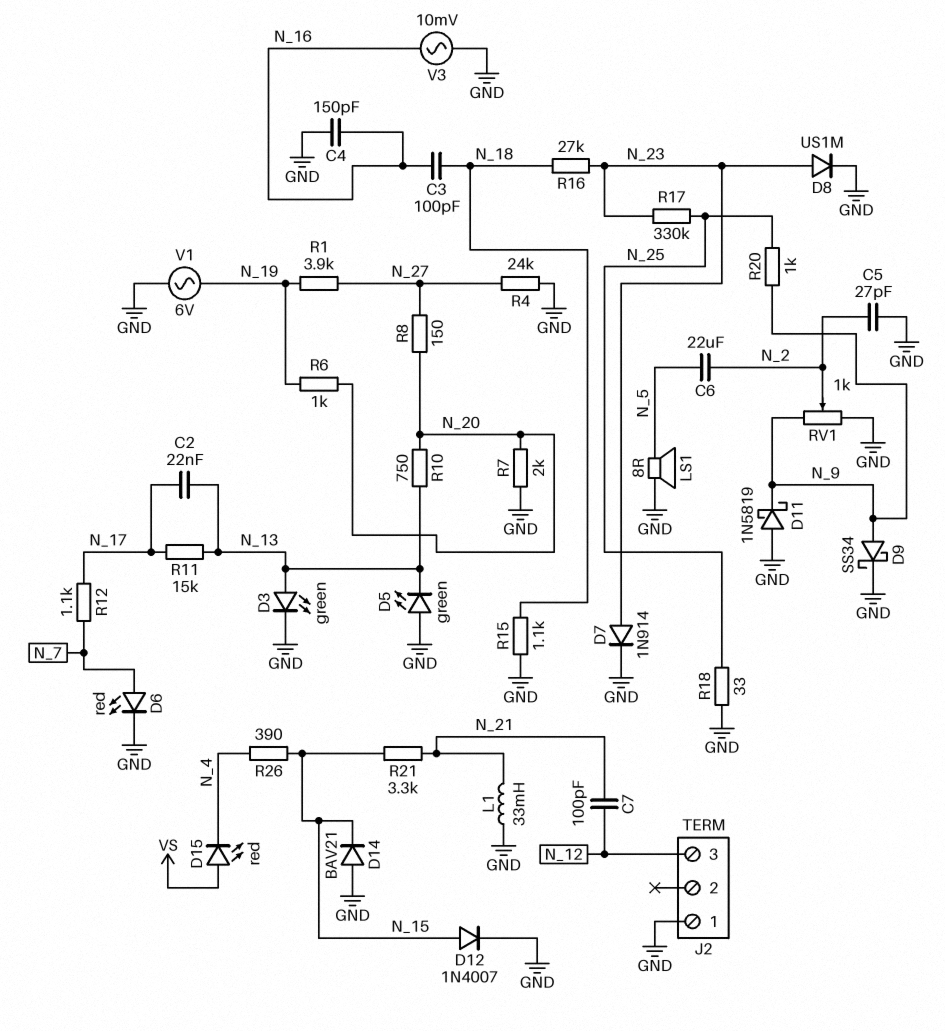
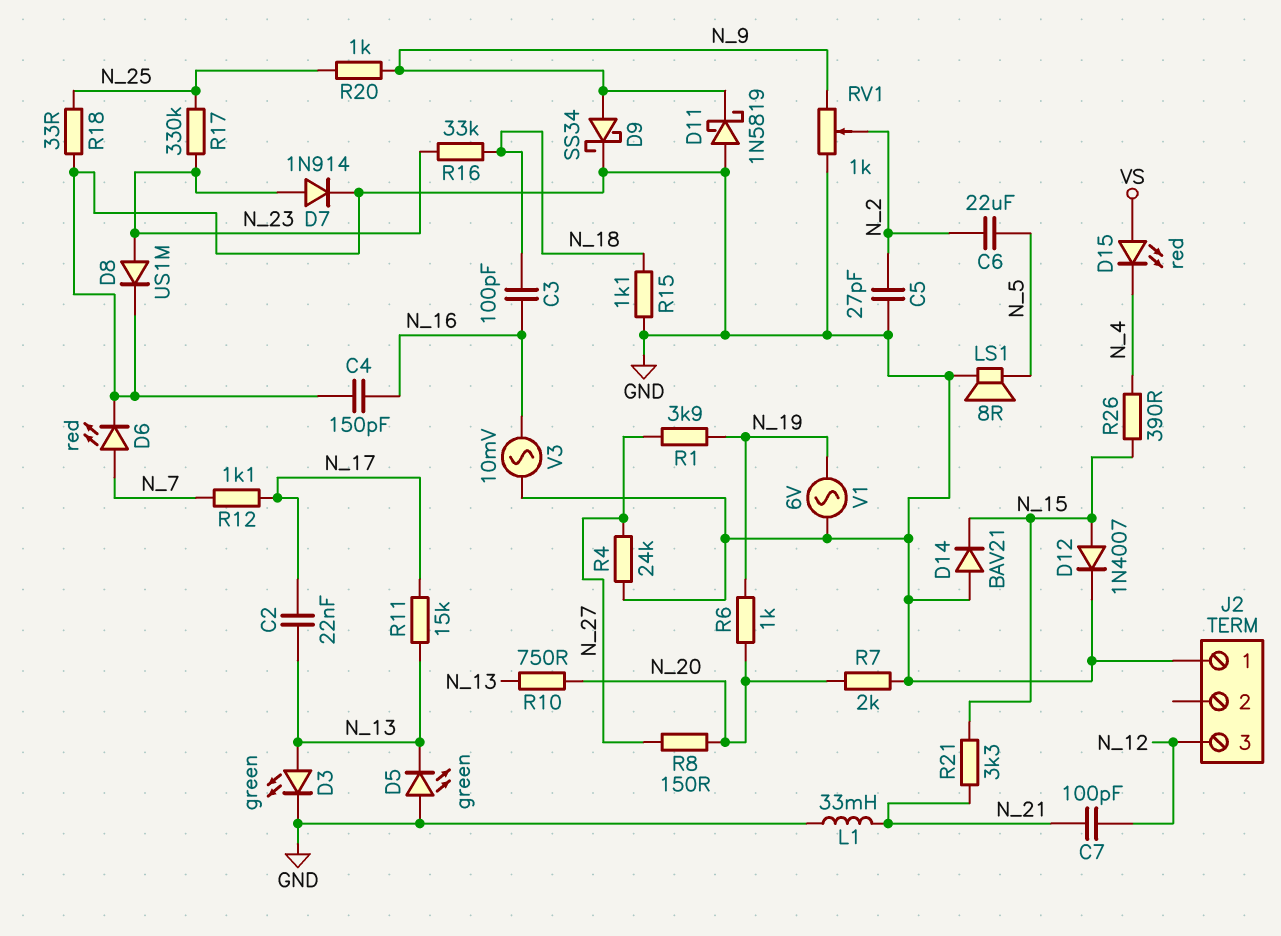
R16: 27k (N_18, N_23) -> 33k (N_18, N_23)

